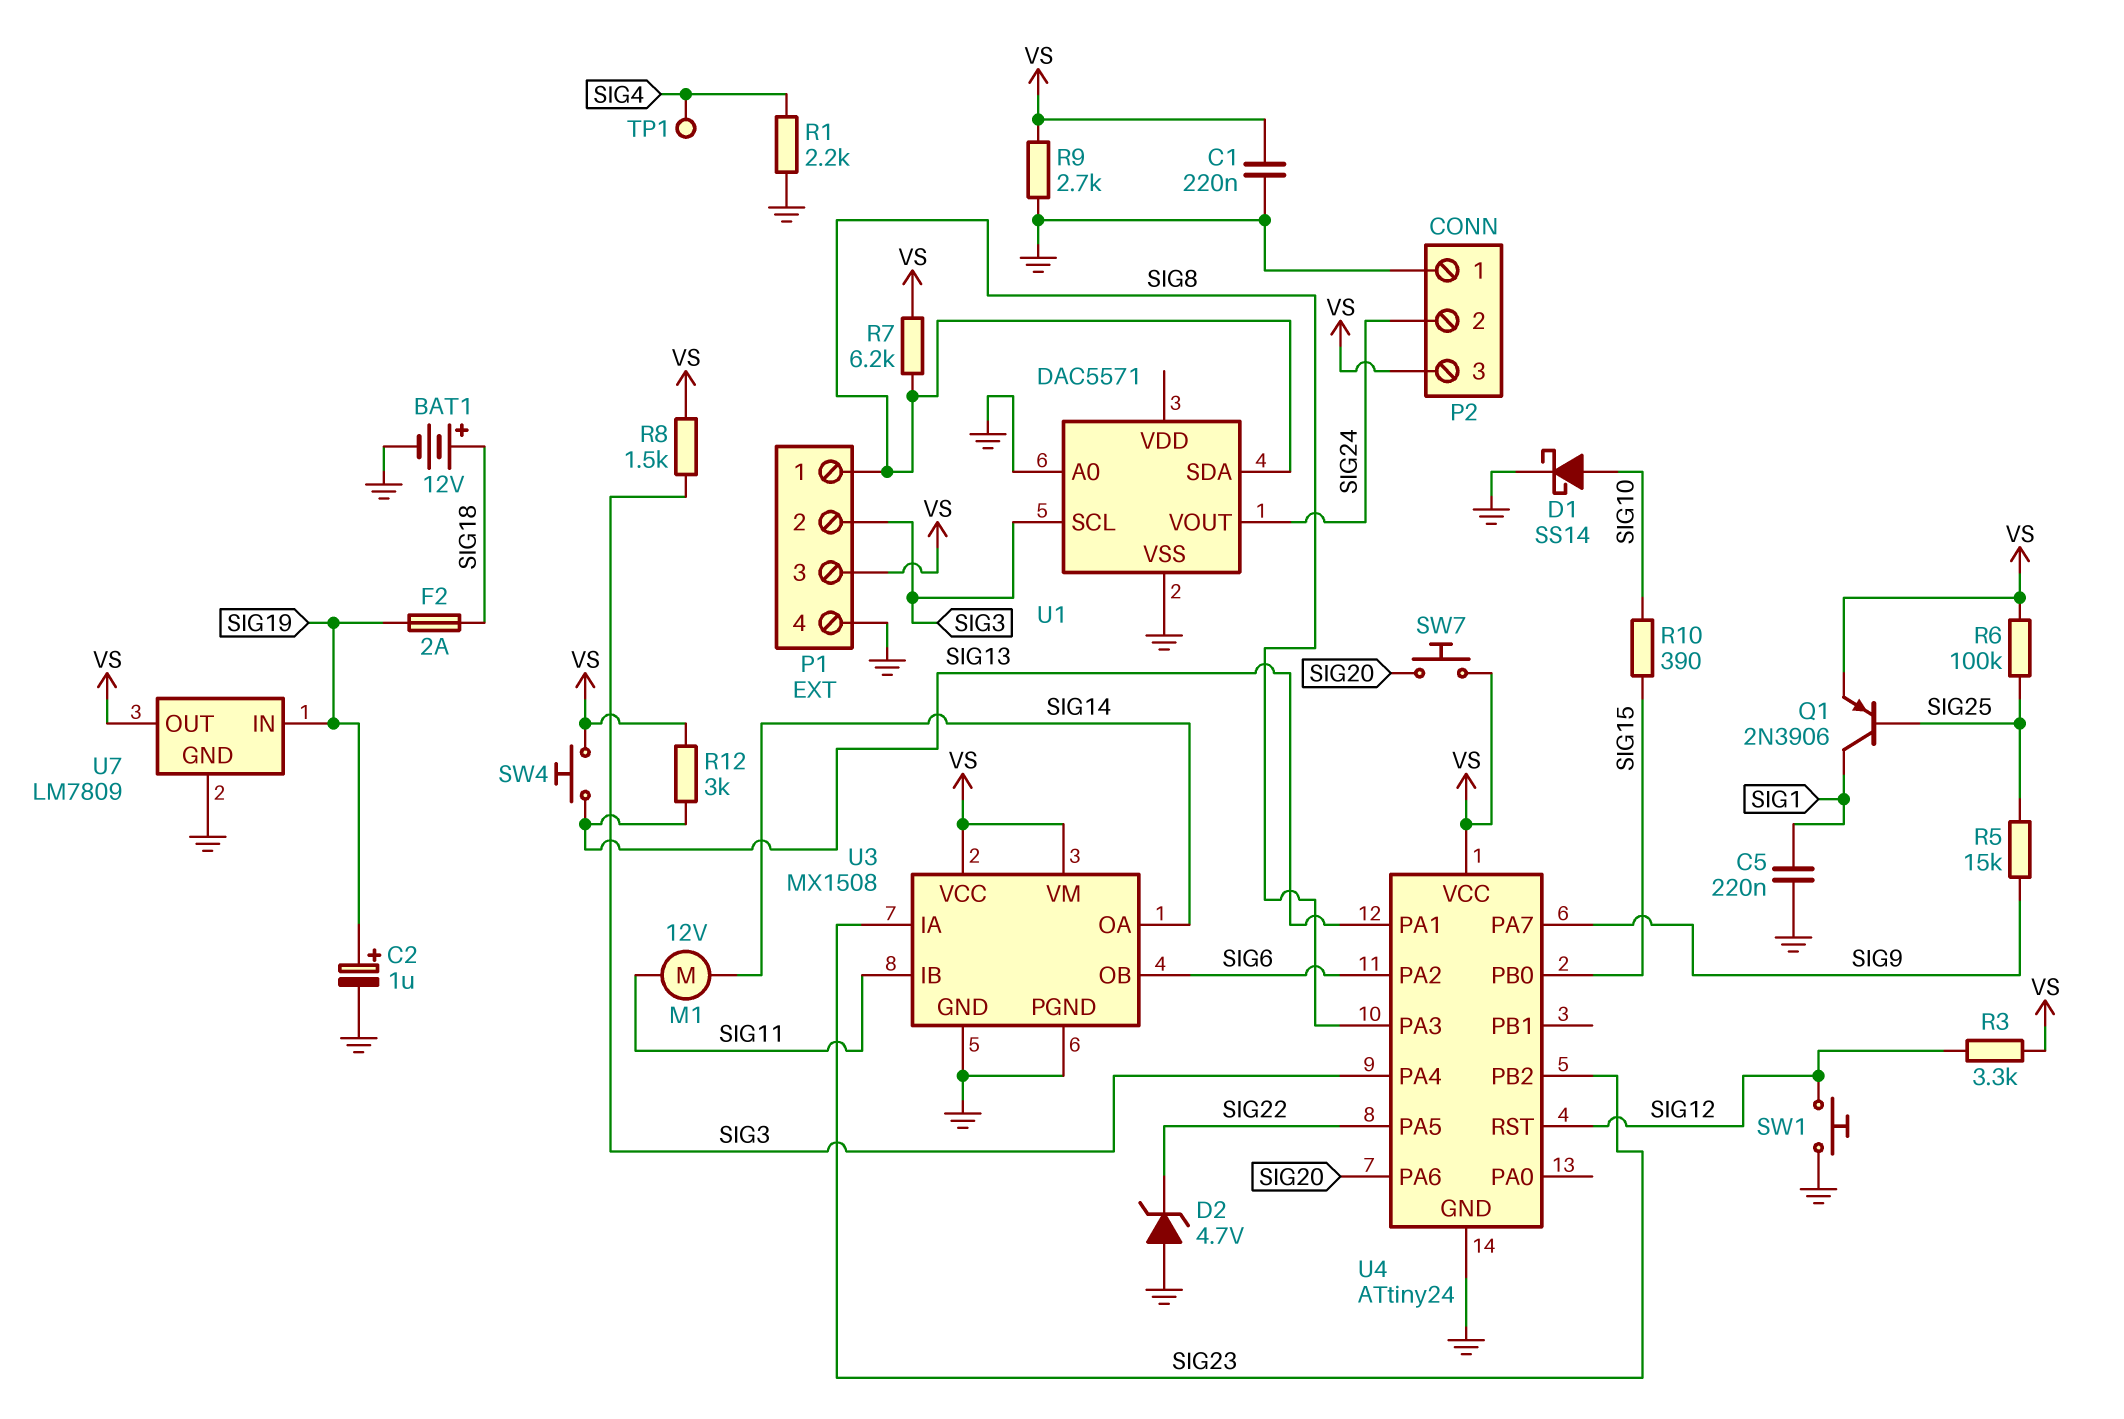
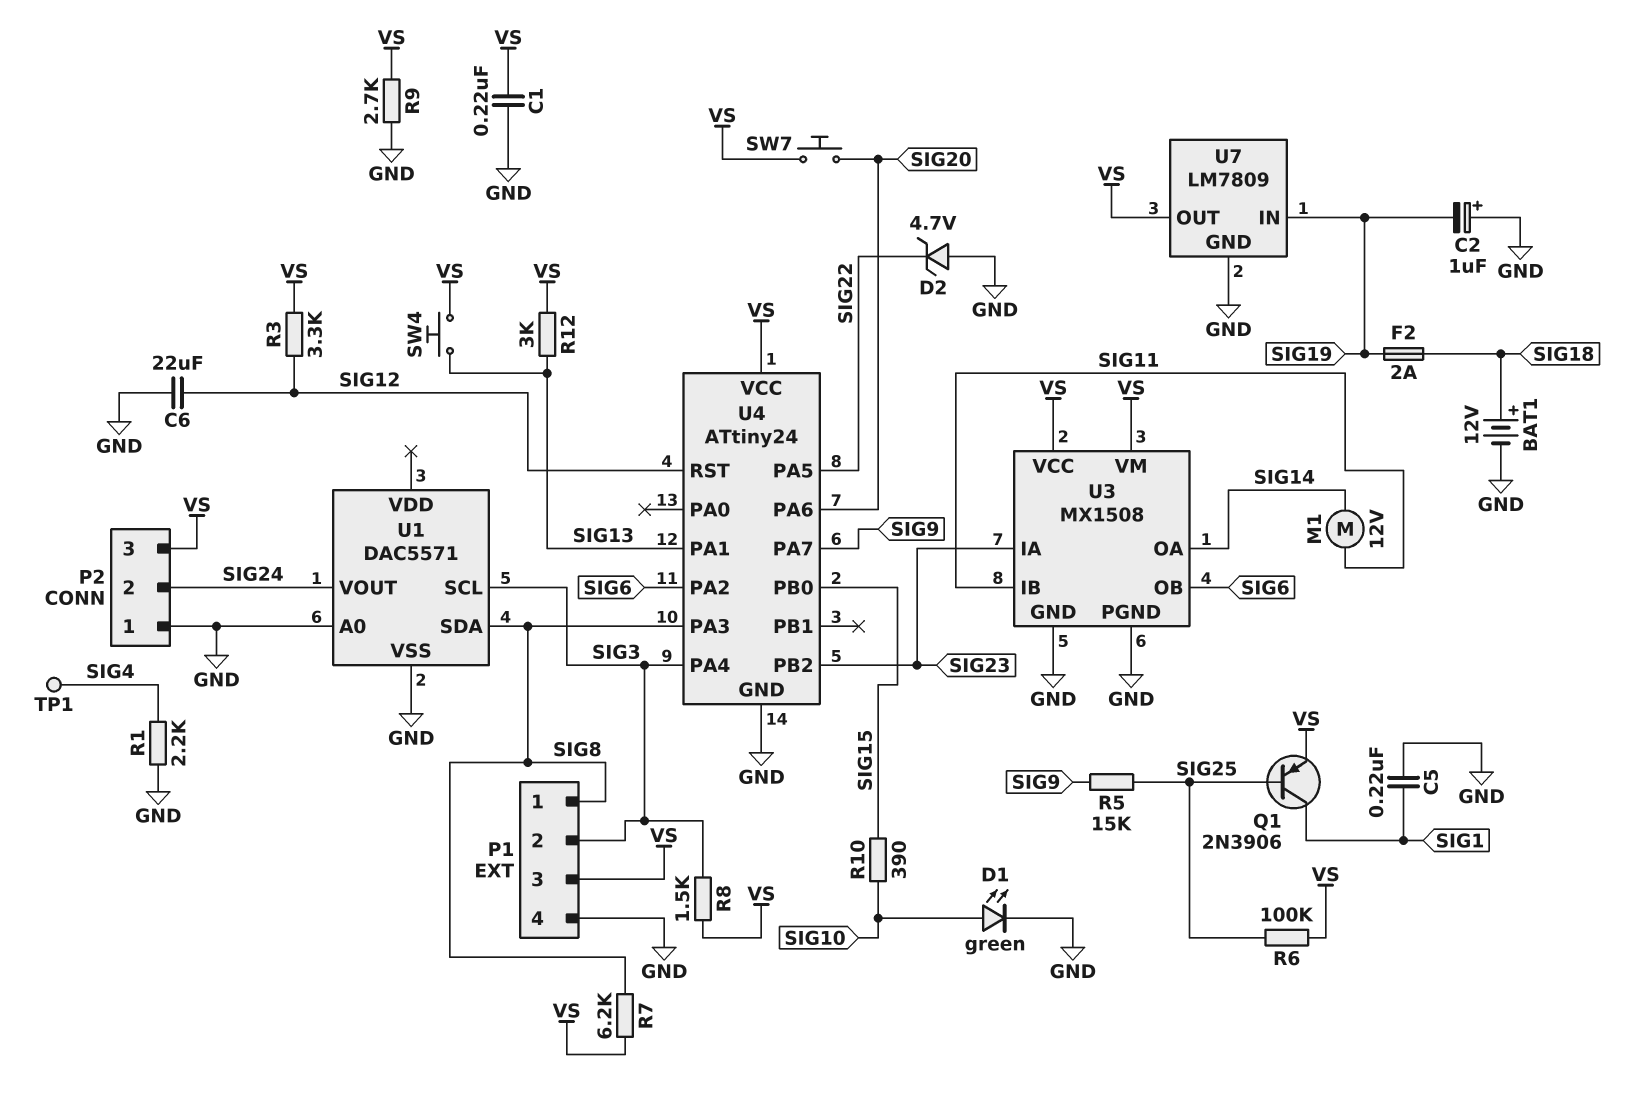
C2: 1uF (plus SIG19, minus GND) -> 1uF (plus GND, minus SIG19)
C6: none -> 22uF (GND, SIG12)
D1: schottky SS14 (A SIG10, K GND) -> LED green (A SIG10, K GND)
SW1: button (GND, SIG12) -> none

